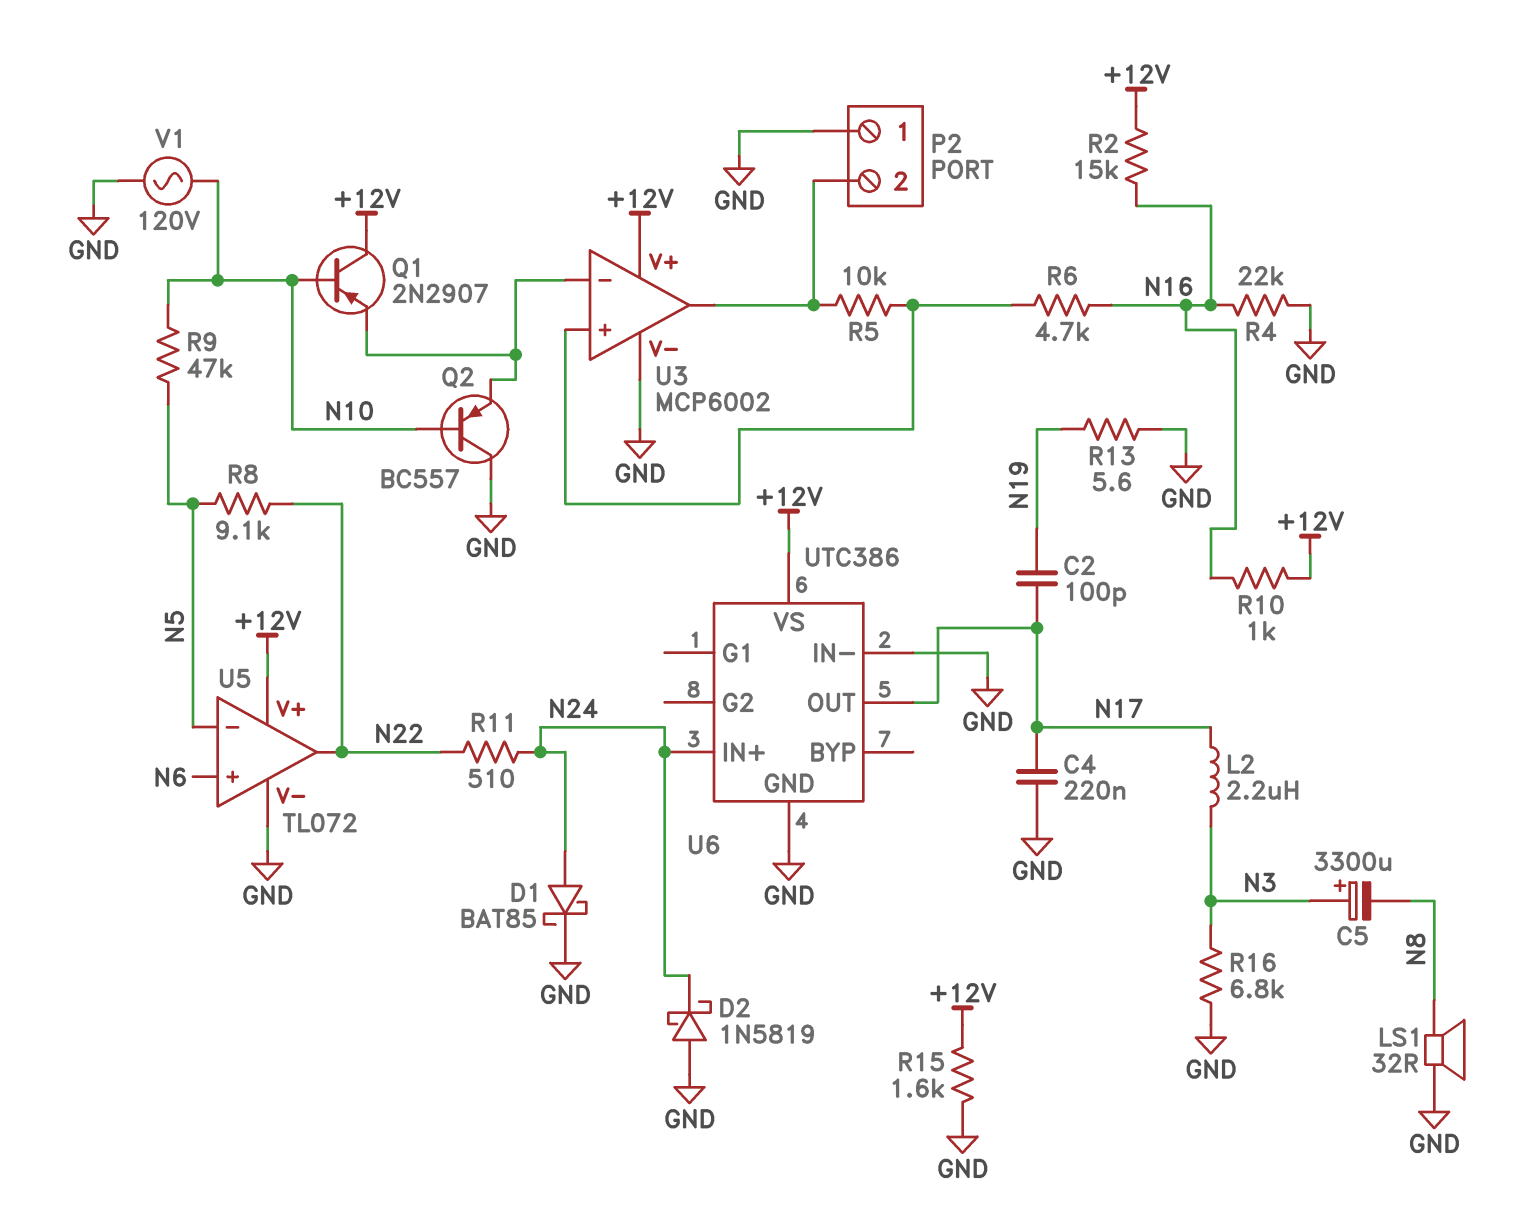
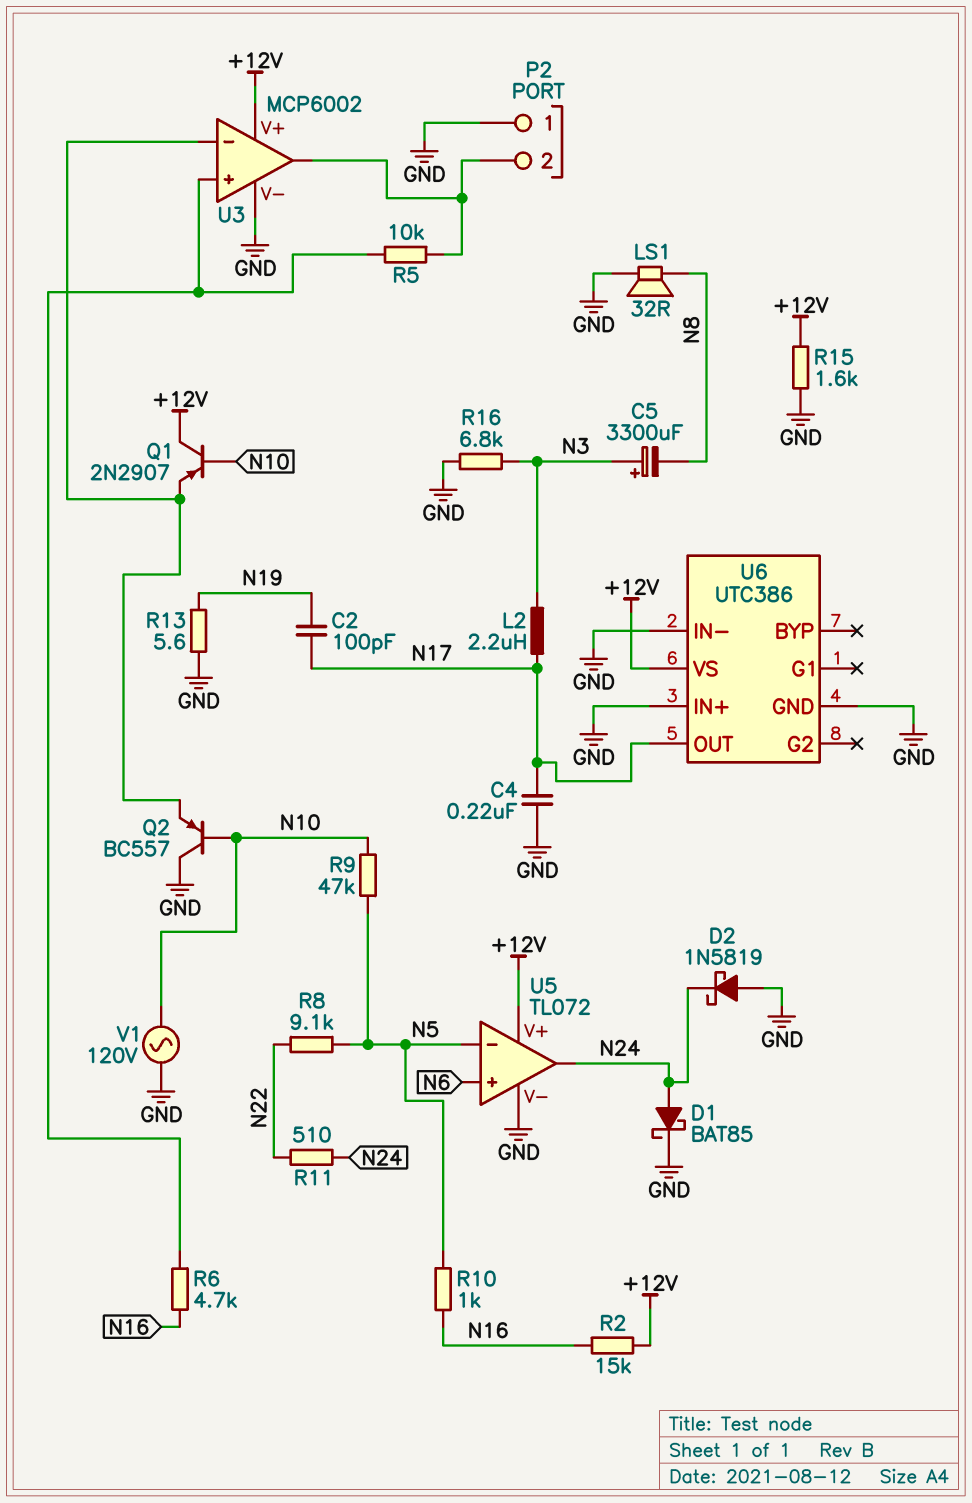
R4: 22k (GND, N16) -> none
R10: 1k (+12V, N16) -> 1k (N5, N16)
U5 pin out: N22 -> N24
U6 pin IN+: N24 -> GND

